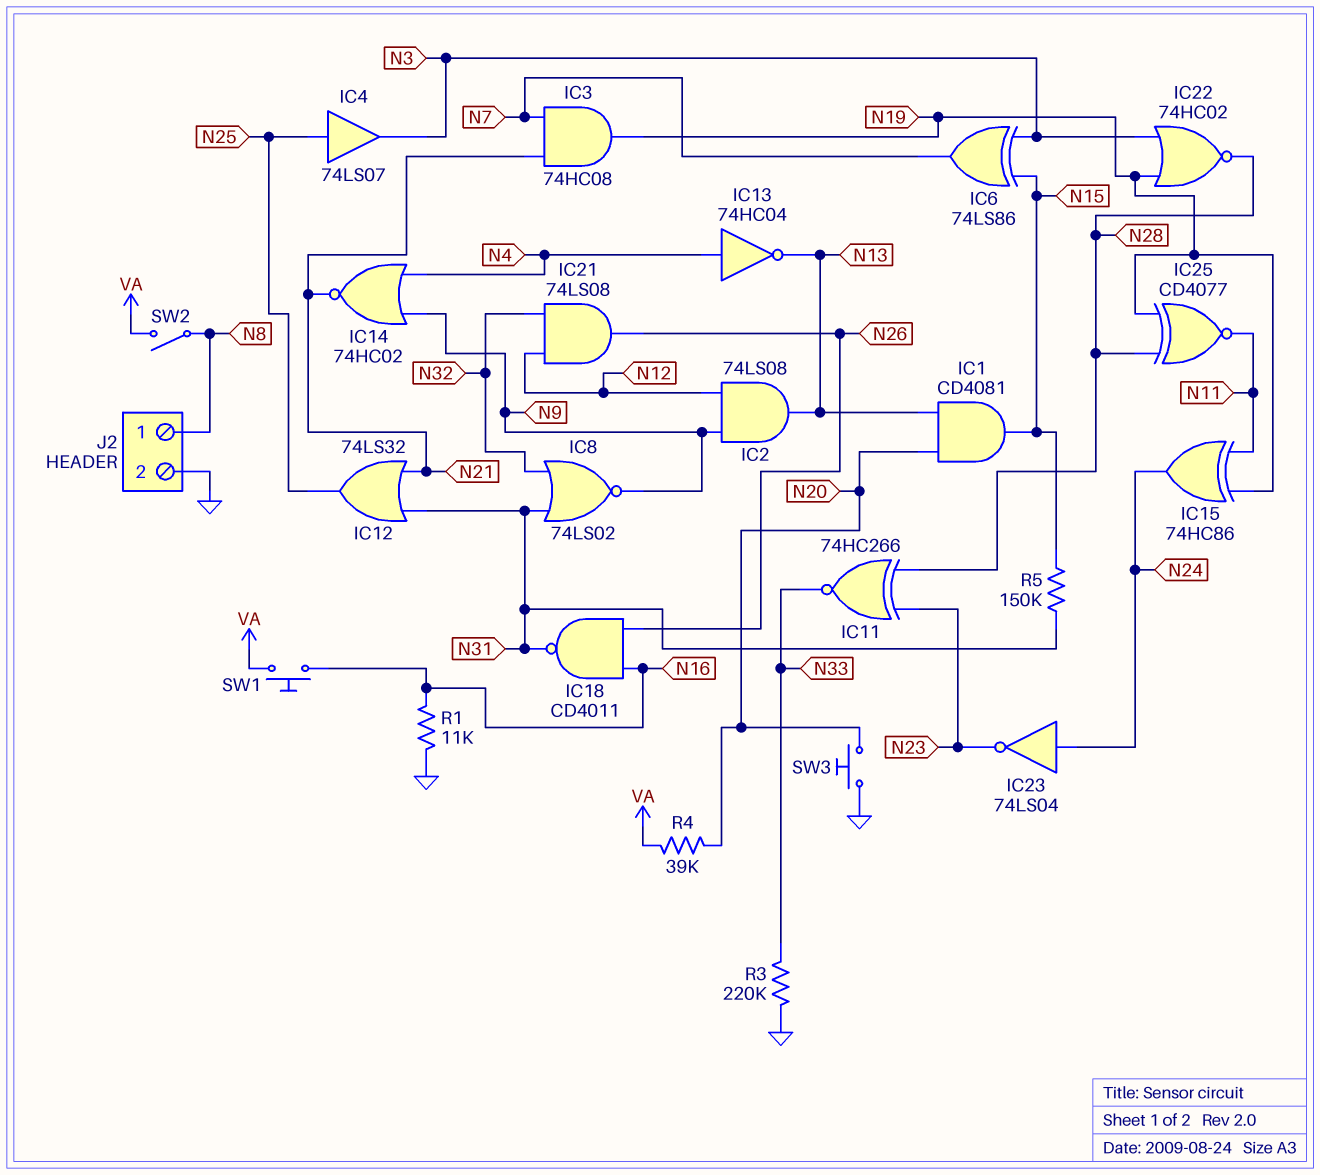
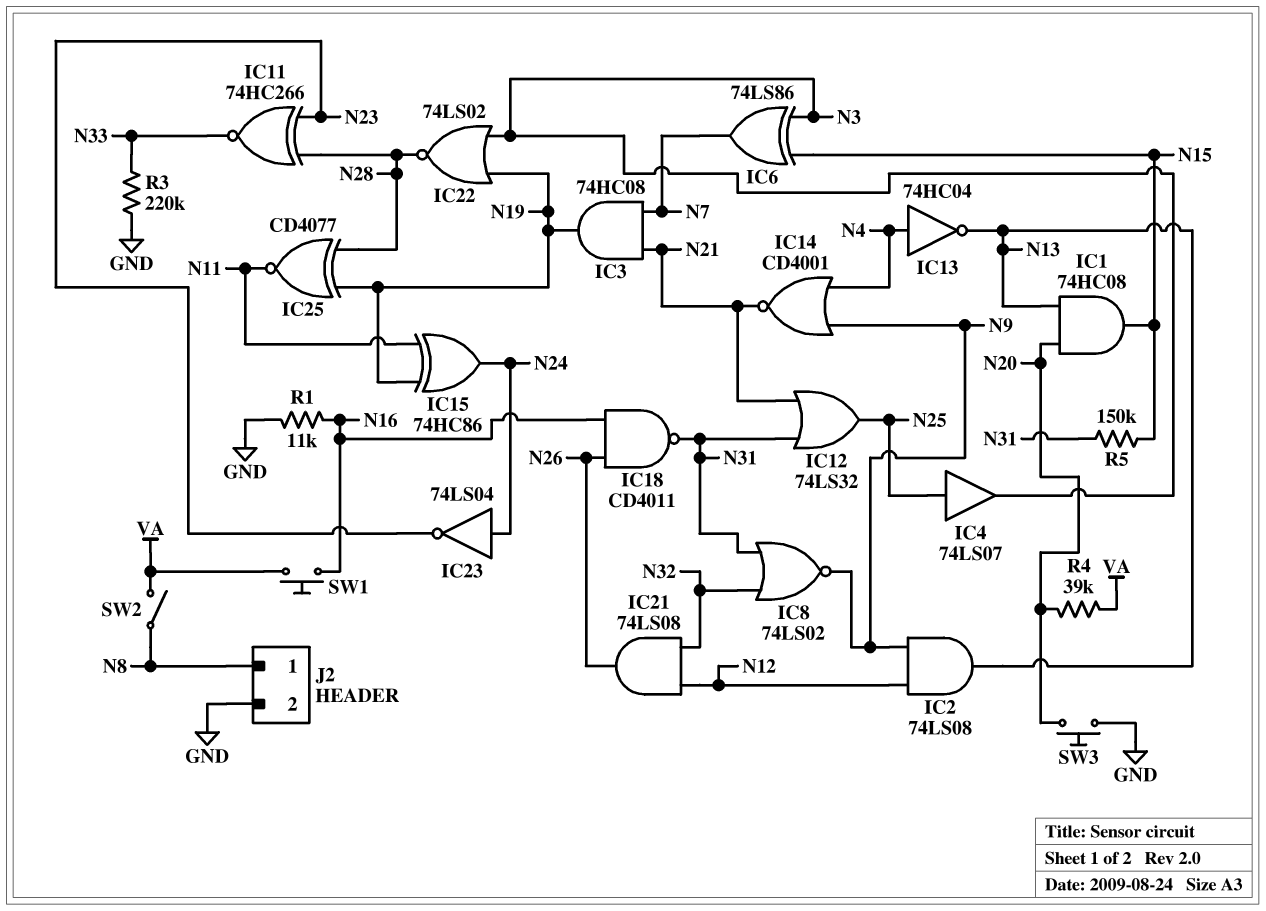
IC1: AND CD4081 (in N13, in N20, out N15) -> AND 74HC08 (in N13, in N20, out N15)
IC14: NOR 74HC02 (in N4, in N9, out N21) -> NOR CD4001 (in N4, in N9, out N21)
IC22: NOR 74HC02 (in N3, in N19, out N28) -> NOR 74LS02 (in N3, in N19, out N28)

